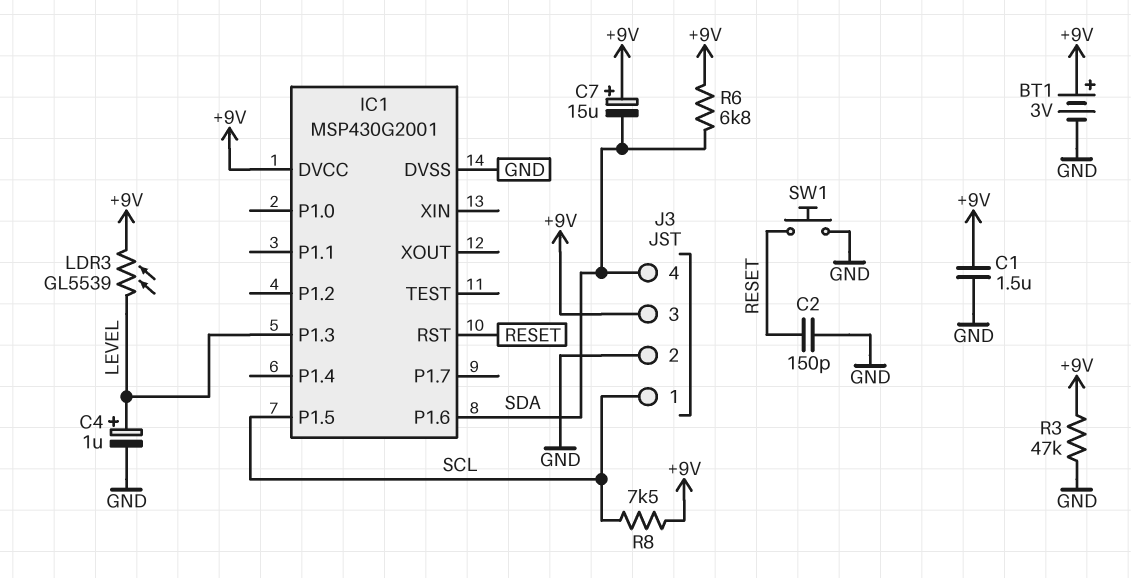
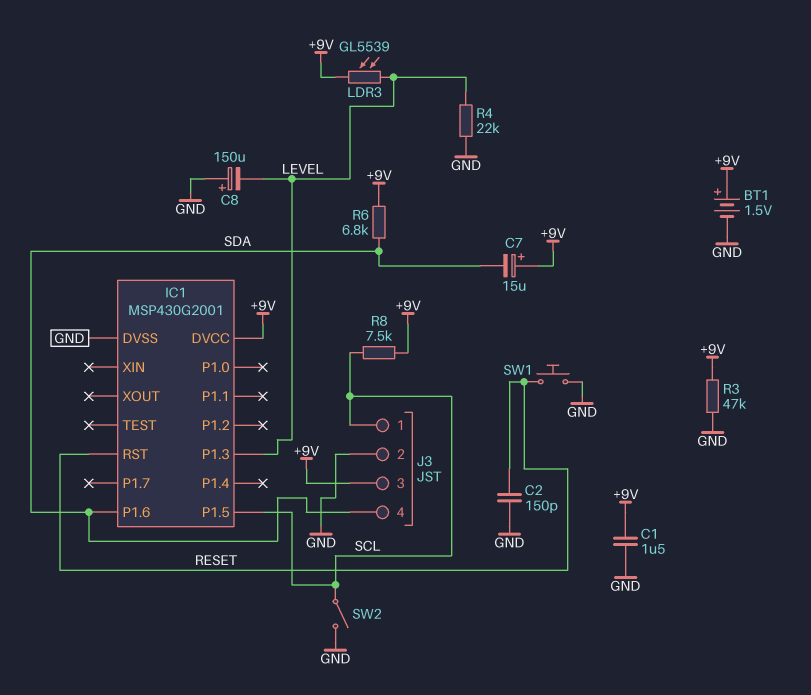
BT1: 3V (plus +9V, minus GND) -> 1.5V (plus +9V, minus GND)
C4: 1uF (plus LEVEL, minus GND) -> none
C8: none -> 150uF (plus GND, minus LEVEL)
R4: none -> 22k (GND, LEVEL)
SW2: none -> switch (GND, SCL)

